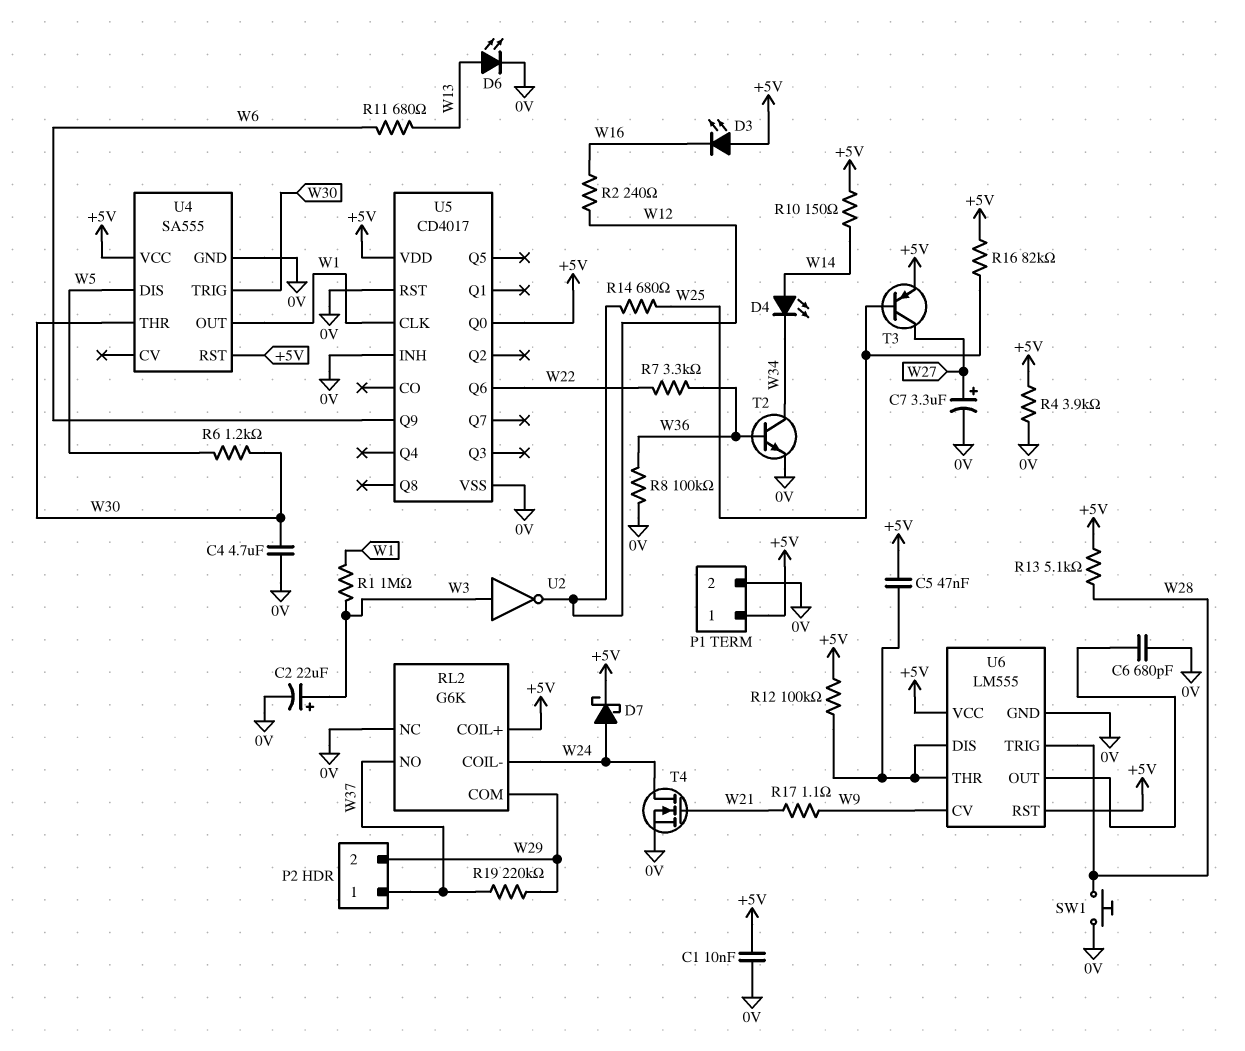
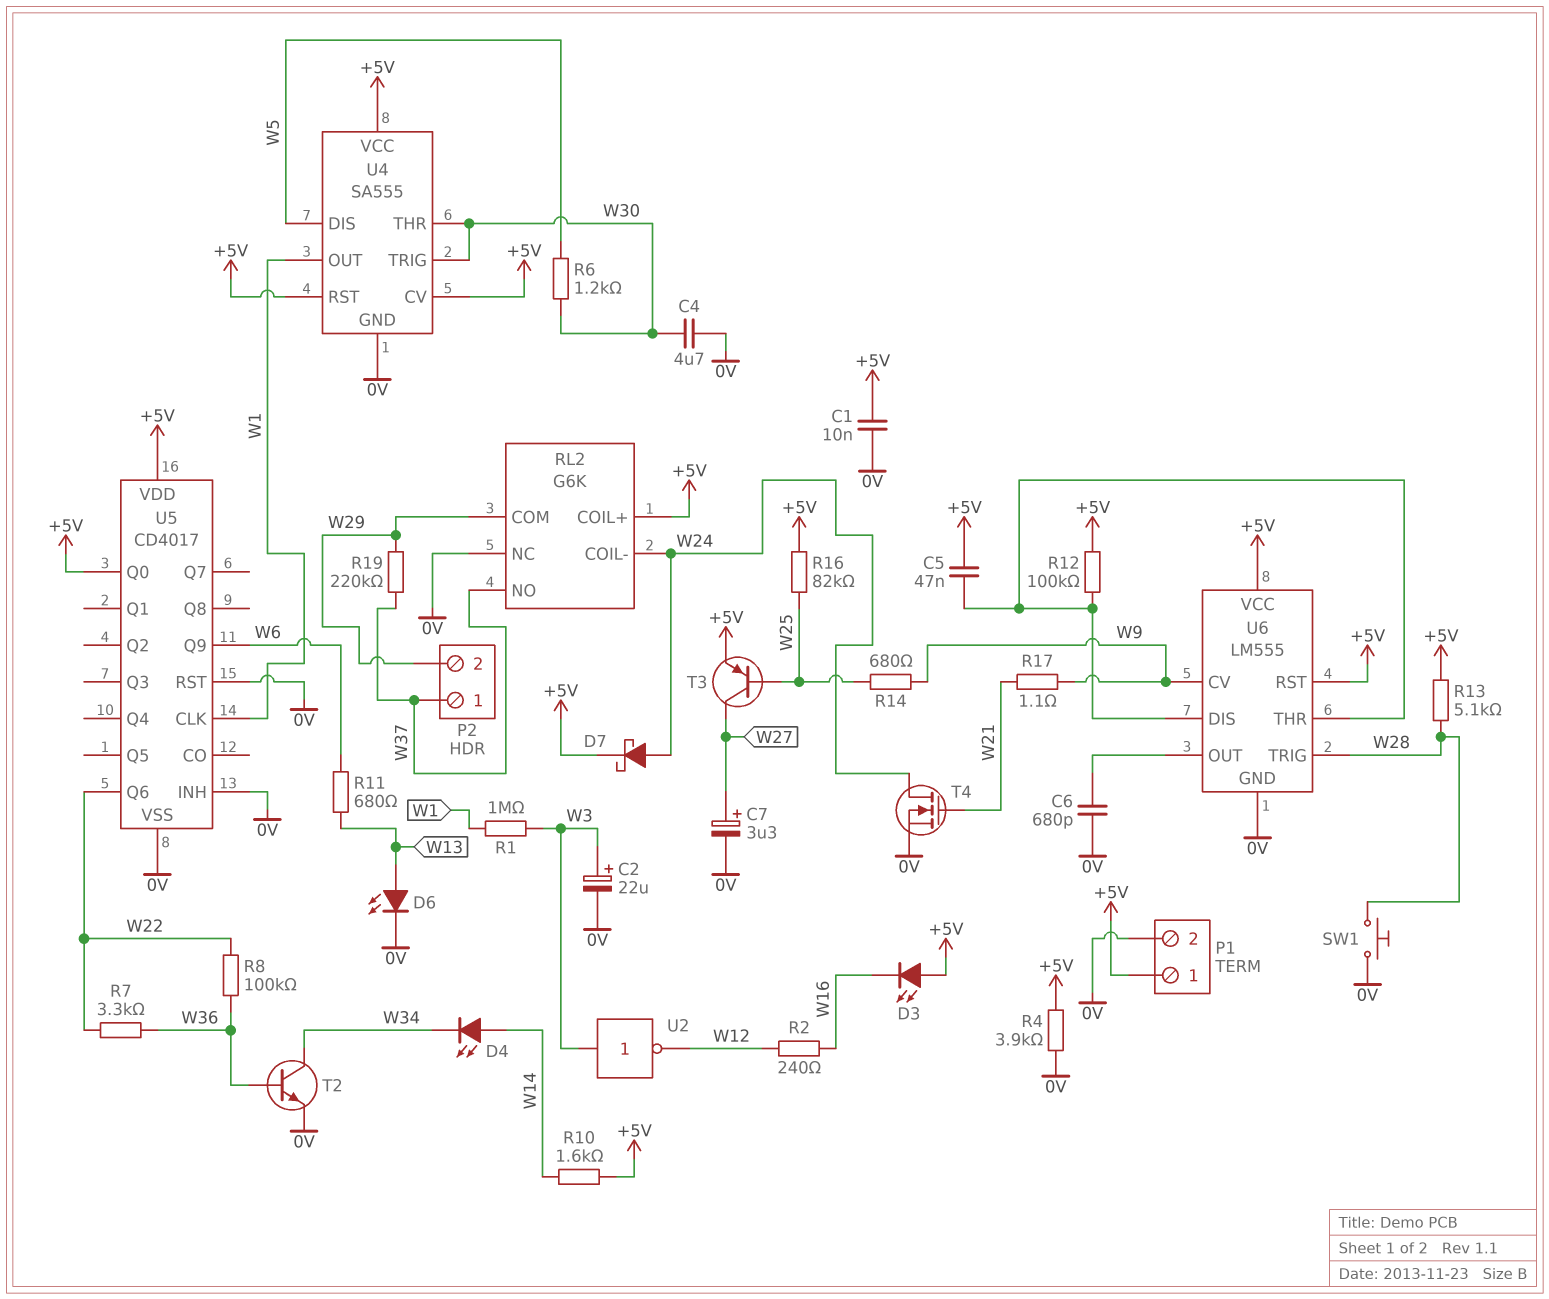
R8: 100k (0V, W36) -> 100k (W22, W36)
R10: 150 (+5V, W14) -> 1.6k (+5V, W14)
R14: 680 (W12, W25) -> 680 (W9, W25)
U4 pin CV: none -> +5V

